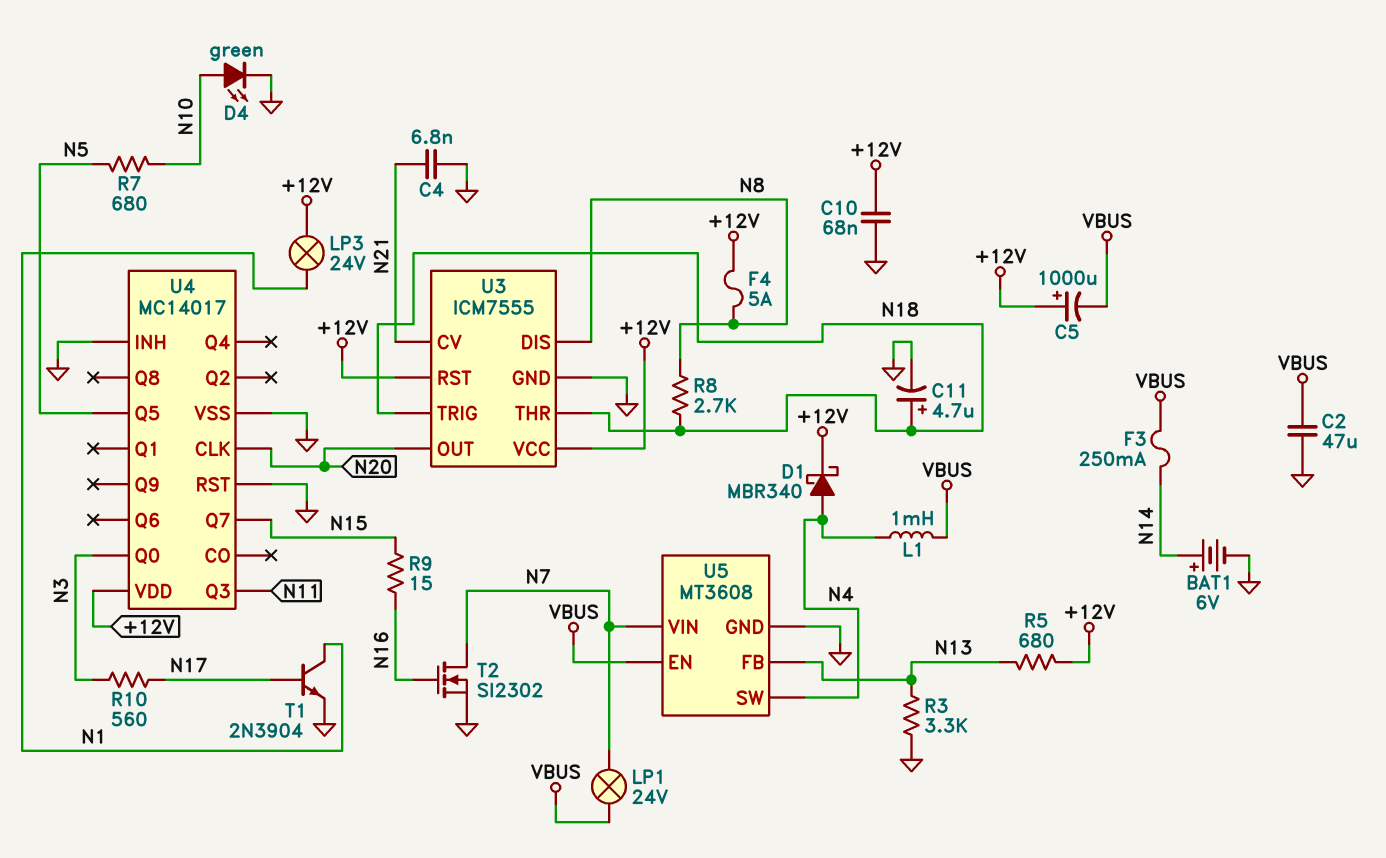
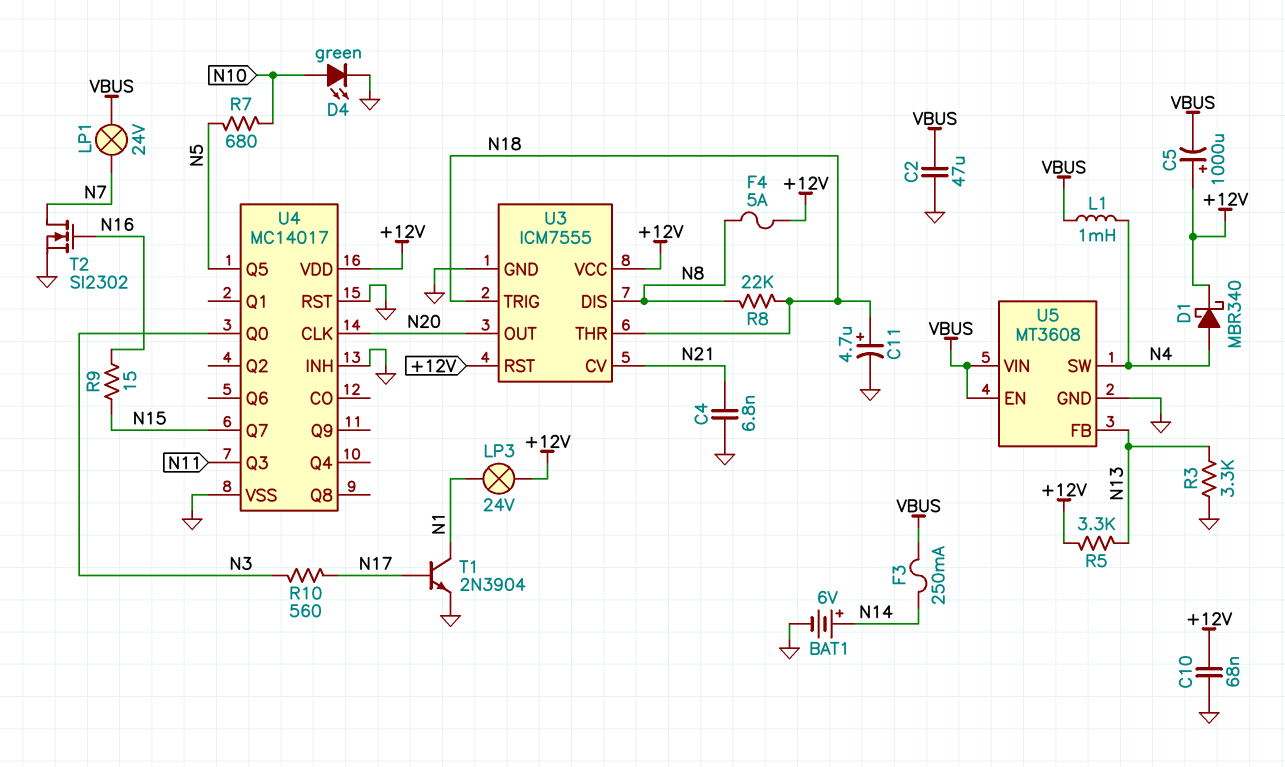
R5: 680 (+12V, N13) -> 3.3k (+12V, N13)
R8: 2.7k (N8, N18) -> 22k (N8, N18)
U5 pin VIN: N7 -> VBUS

